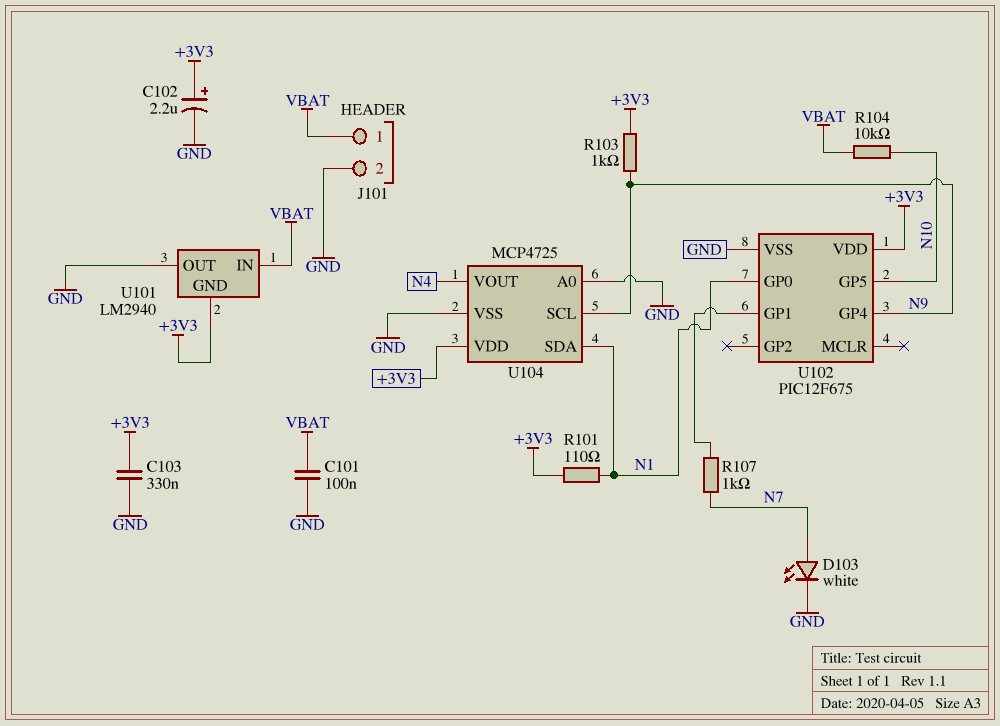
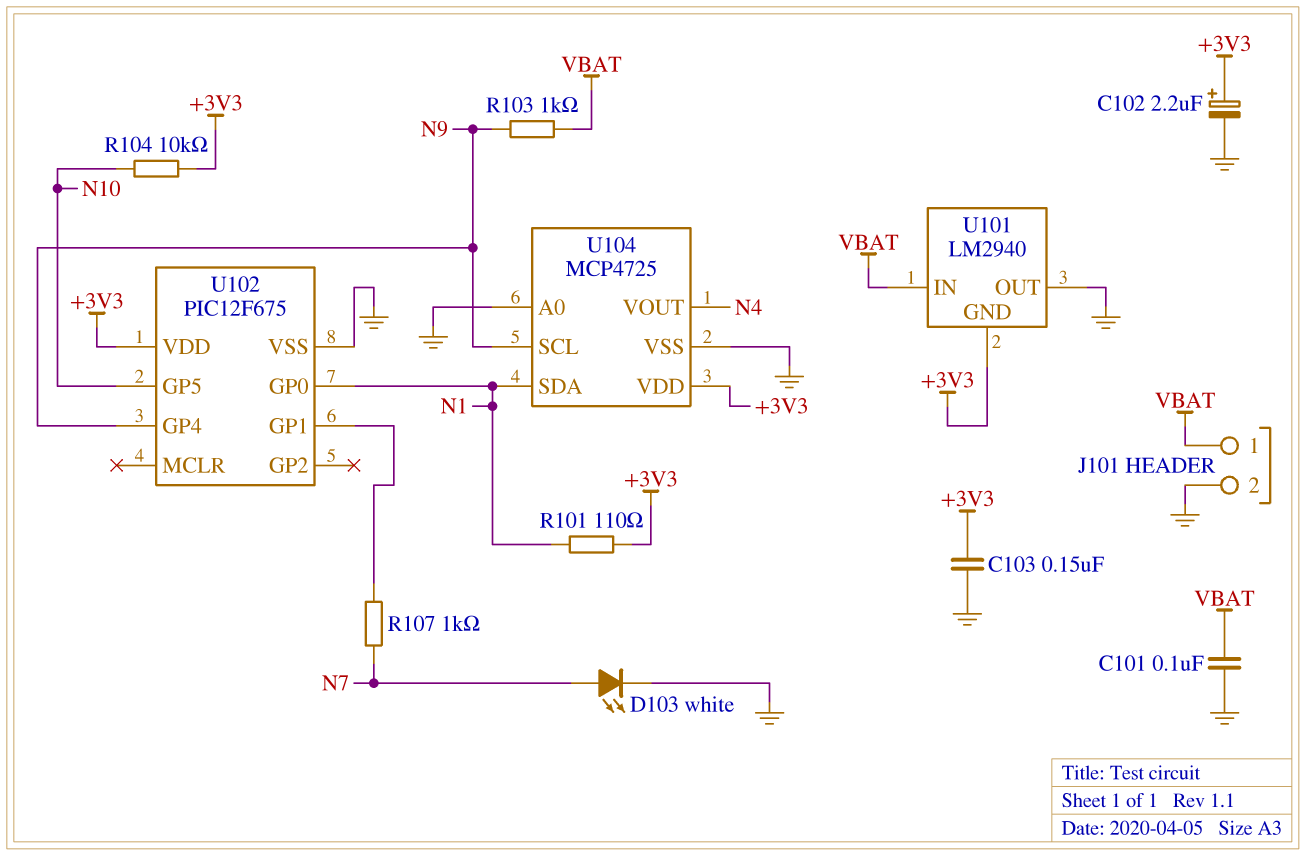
C103: 330nF (+3V3, GND) -> 150nF (+3V3, GND)
R103: 1k (+3V3, N9) -> 1k (N9, VBAT)
R104: 10k (N10, VBAT) -> 10k (+3V3, N10)

